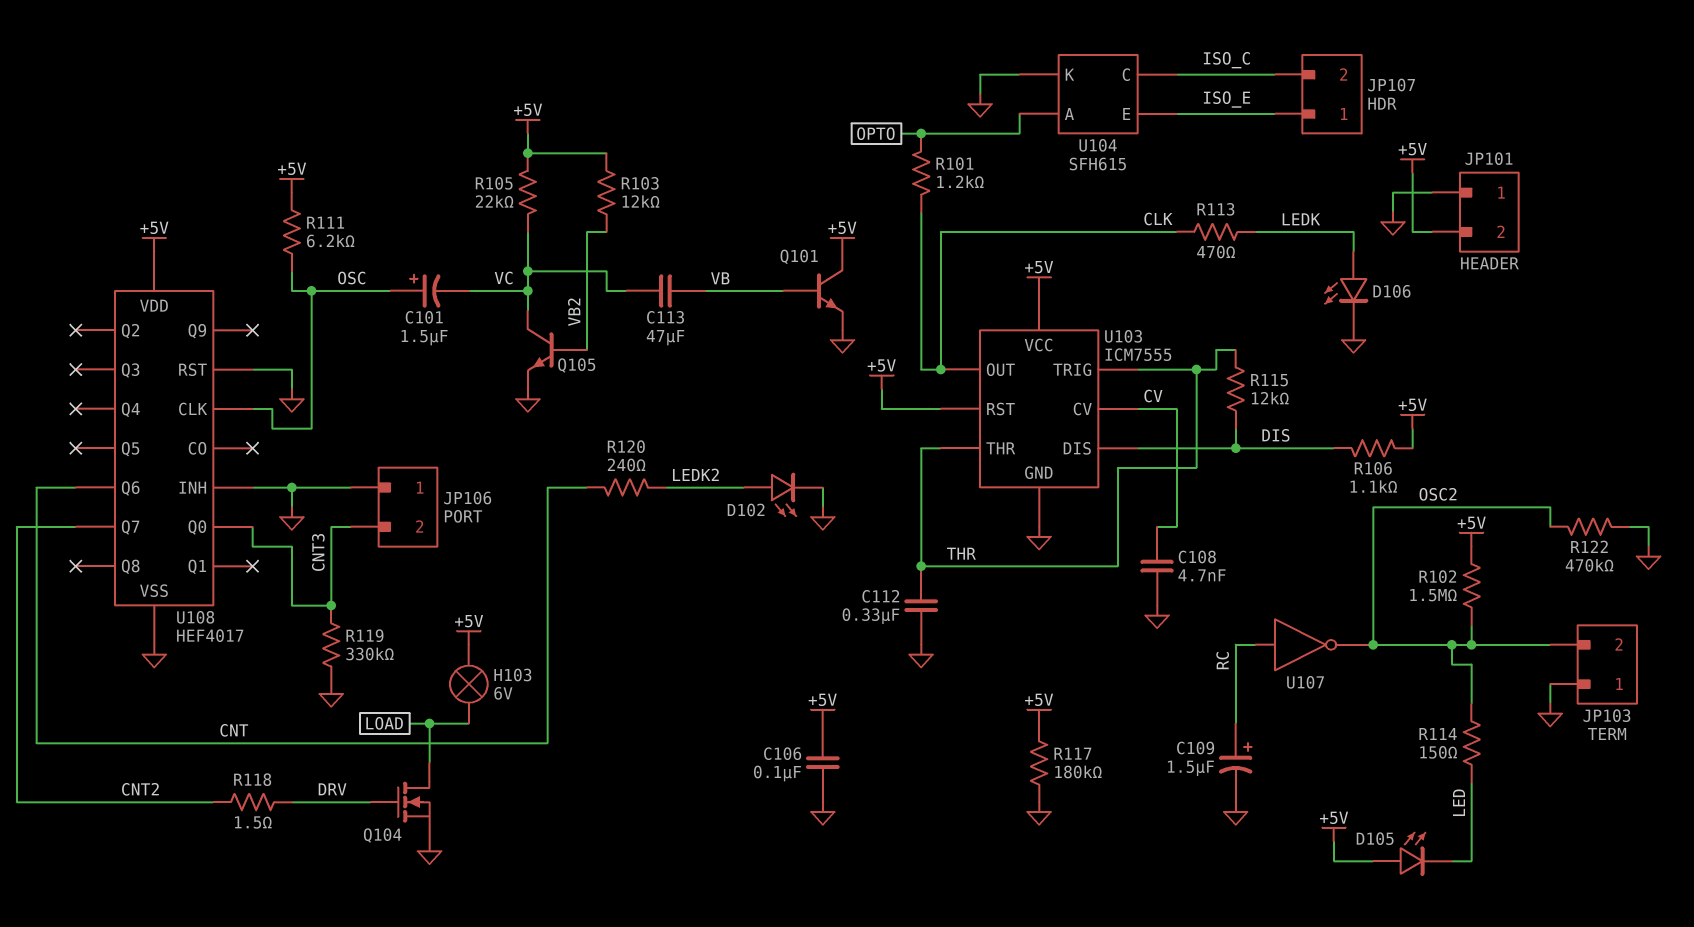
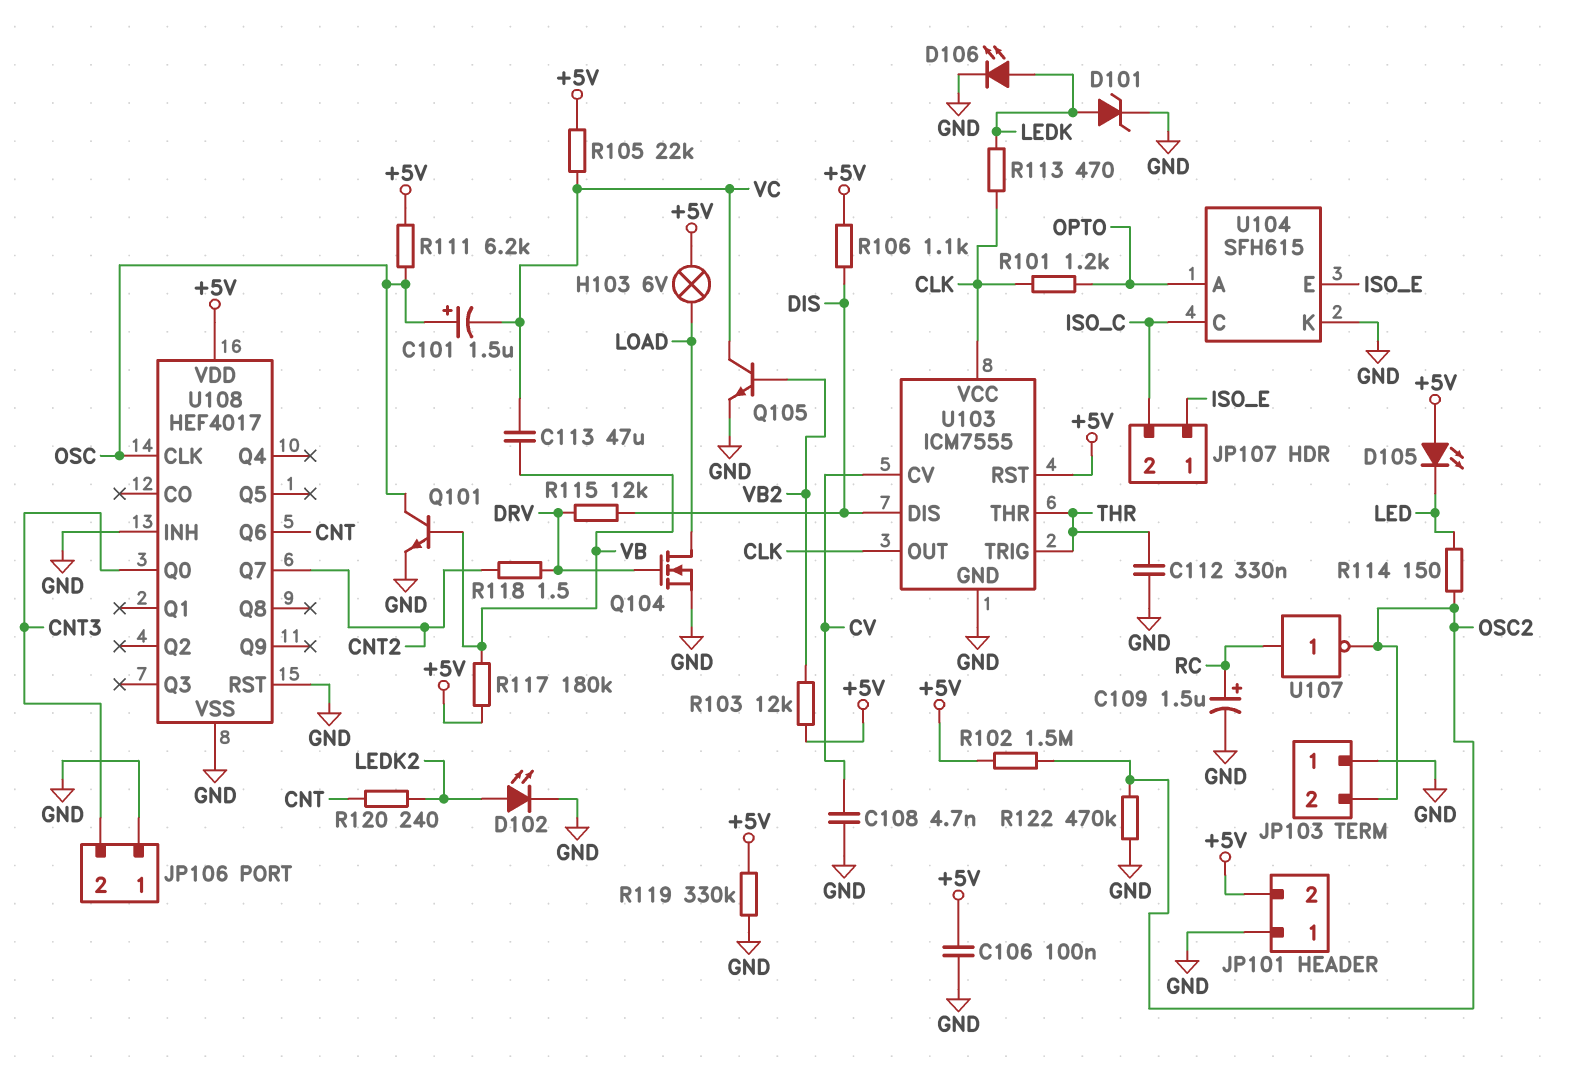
D101: none -> zener (A LEDK, K GND)
Q101: NPN (B VB, C +5V, E GND) -> NPN (B VB, C OSC, E GND)
R115: 12k (DIS, THR) -> 12k (DIS, DRV)
R117: 180k (+5V, GND) -> 180k (+5V, VB)
R119: 330k (CNT3, GND) -> 330k (+5V, GND)
U103 pin VCC: +5V -> CLK

